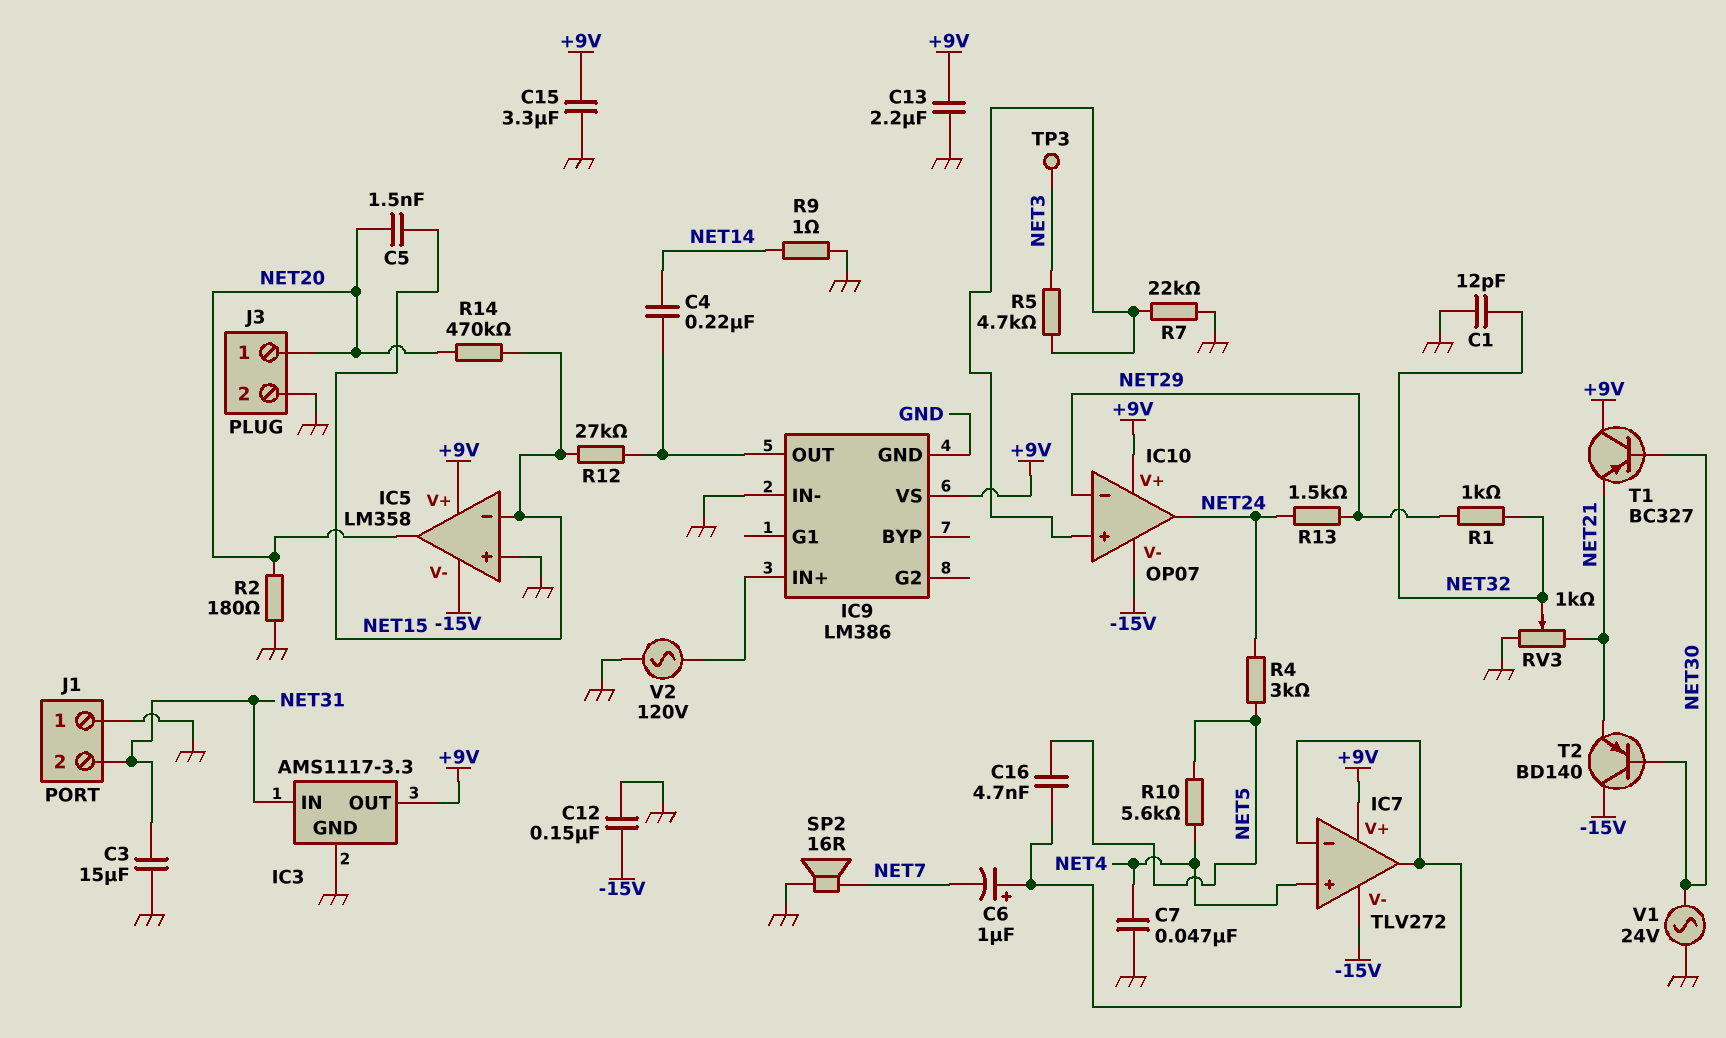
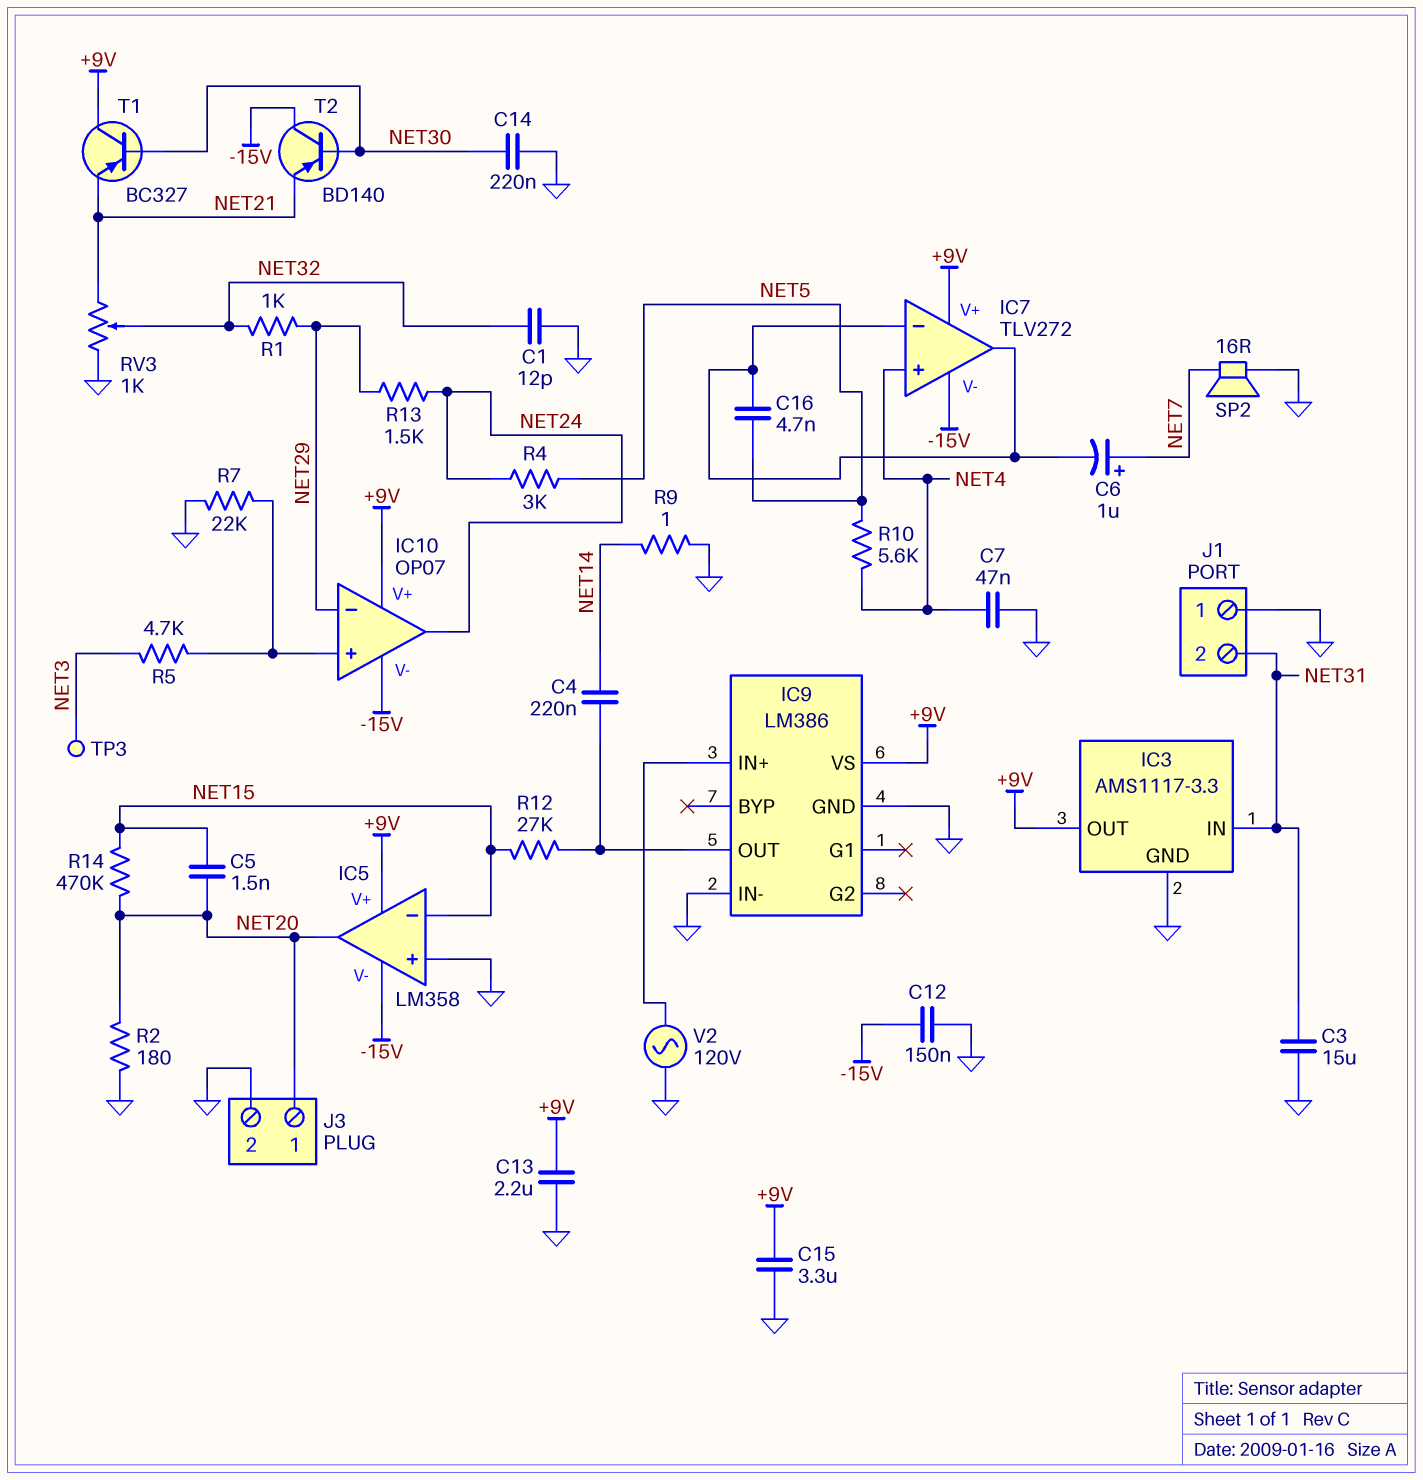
C6: 1uF (plus IC7/in-, minus NET7) -> 1uF (plus NET7, minus IC7/in-)
C14: none -> 220nF (GND, NET30)
V1: AC 24V (GND, NET30) -> none

